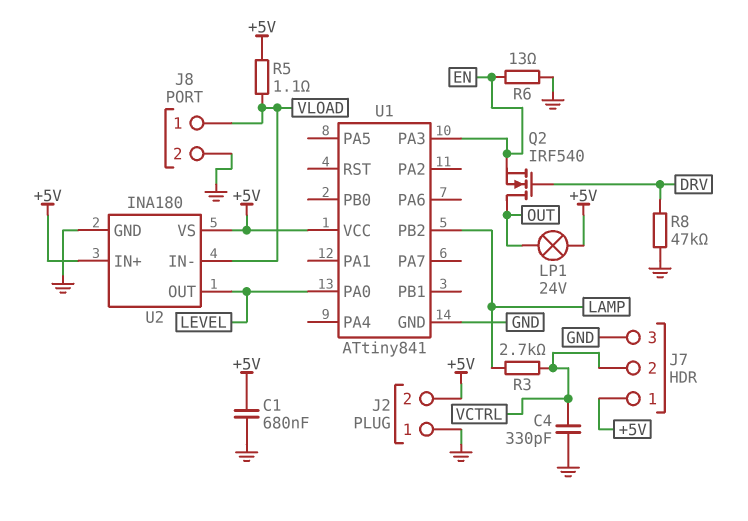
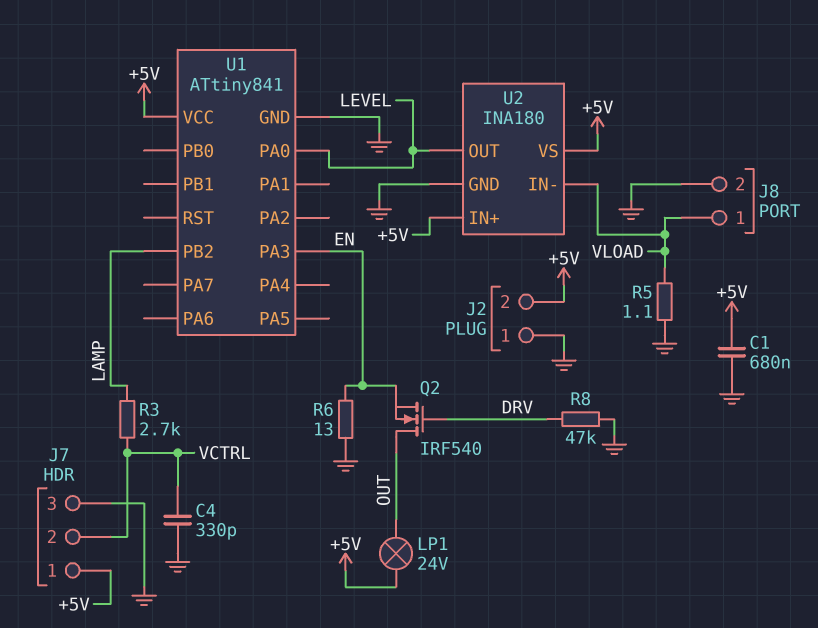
R5: 1.1 (+5V, VLOAD) -> 1.1 (GND, VLOAD)

